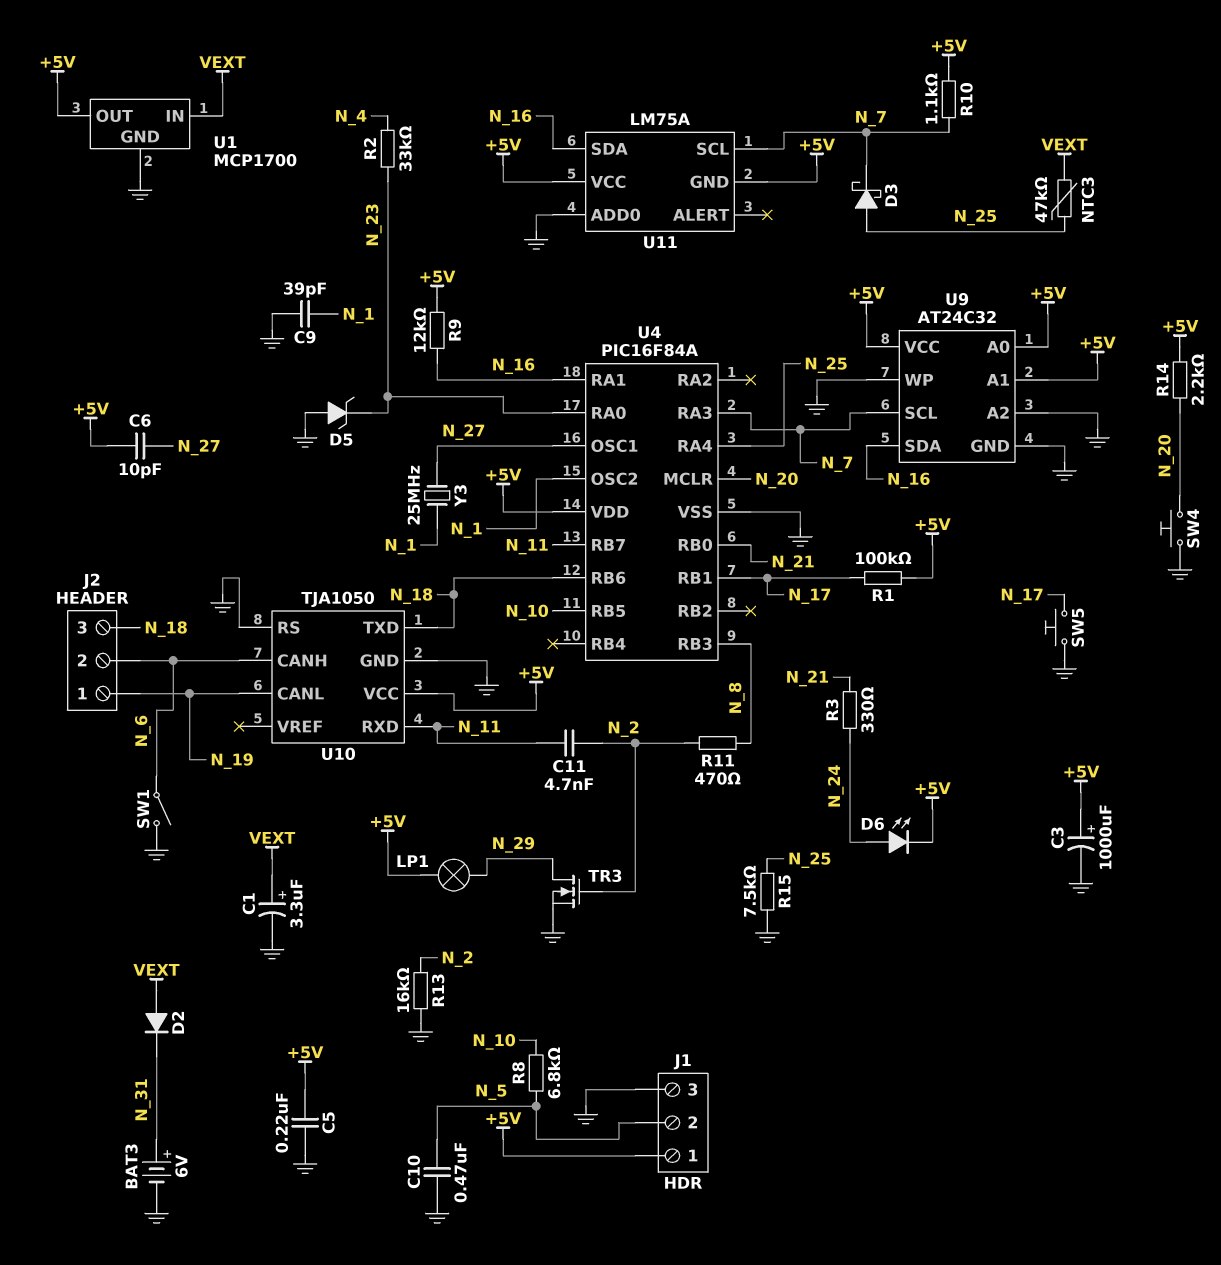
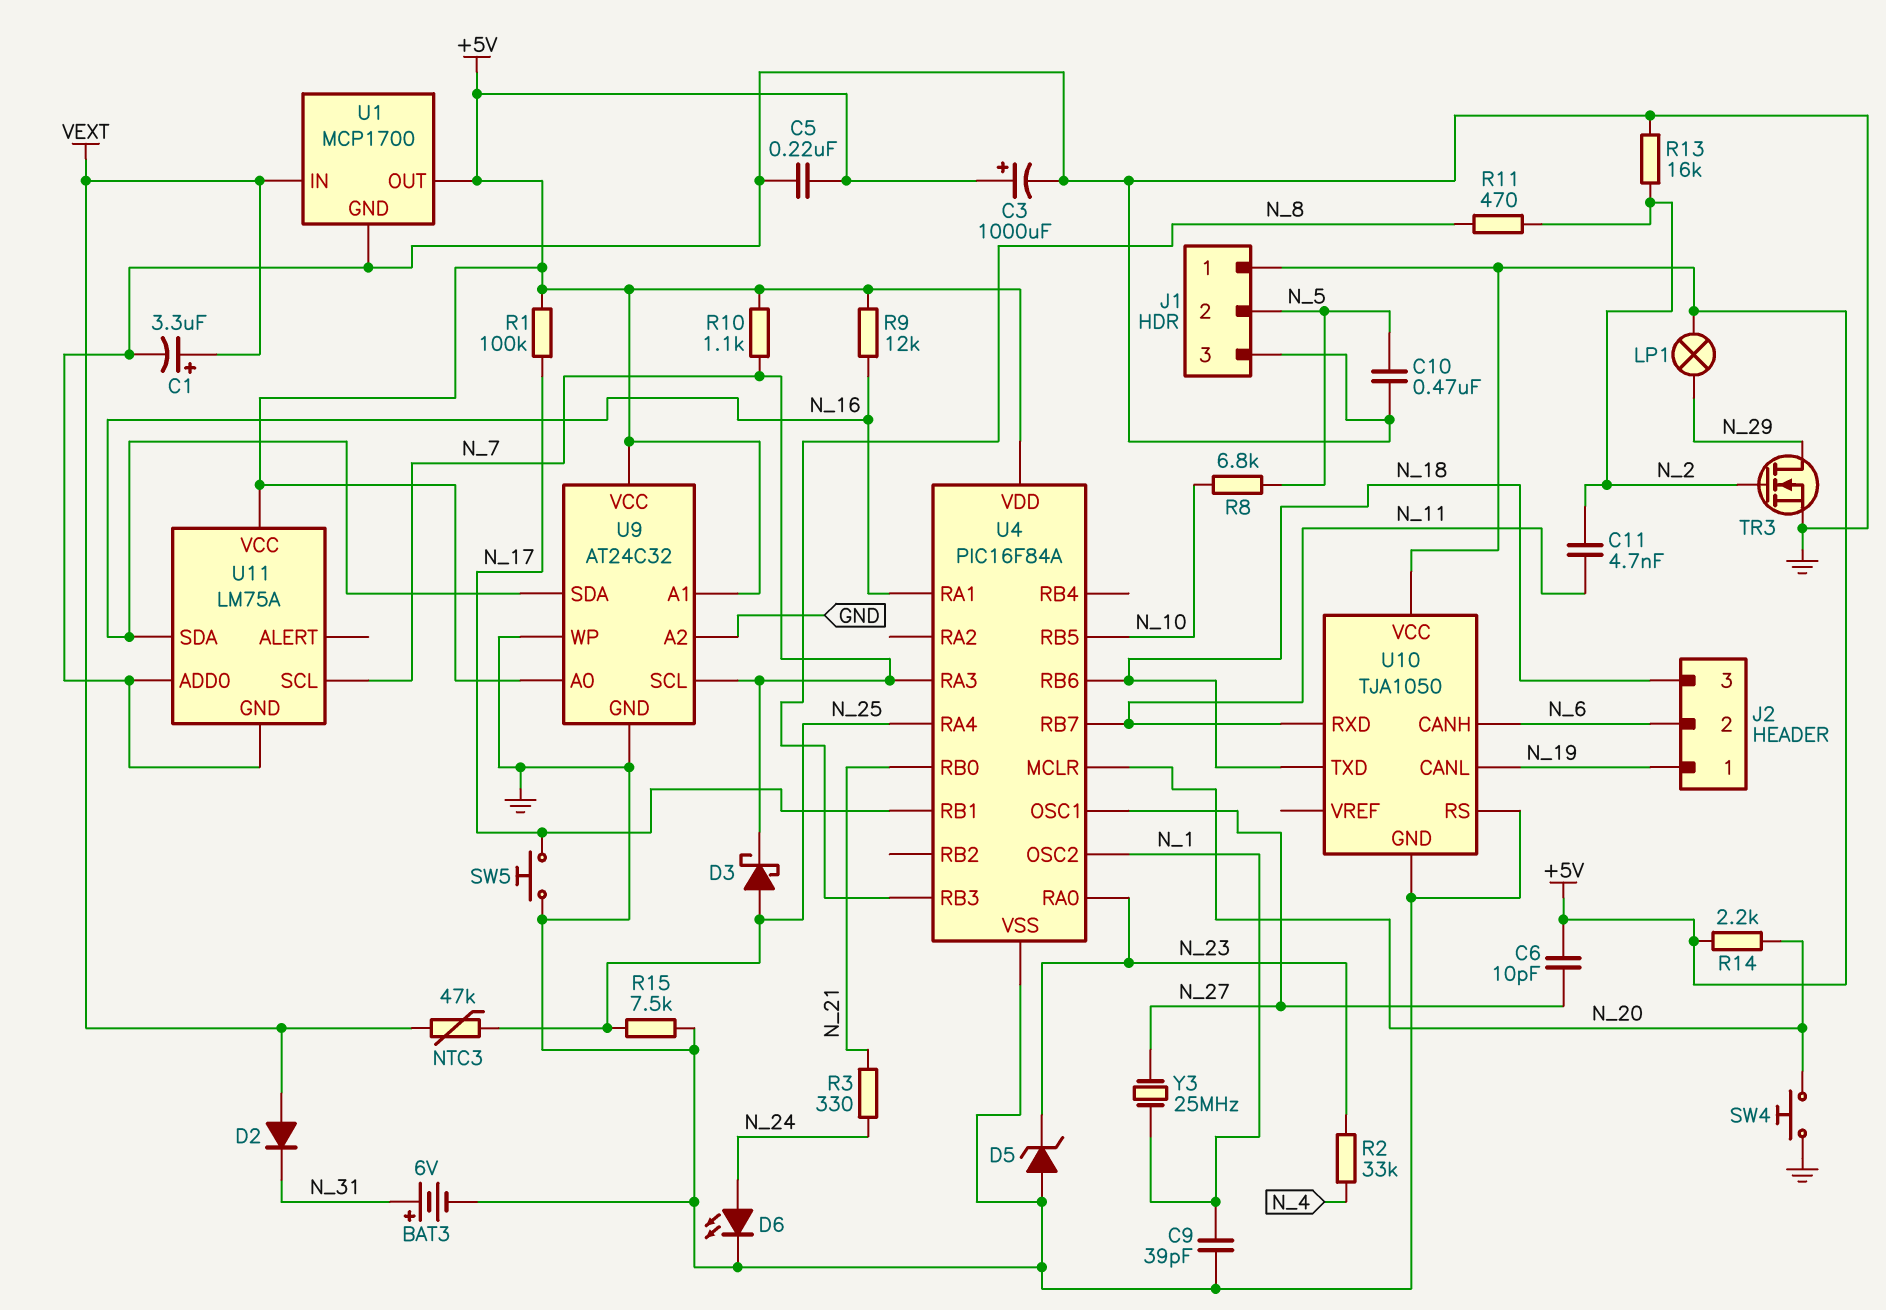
D6: LED (A N_24, K +5V) -> LED (A N_24, K GND)
SW1: switch (GND, N_6) -> none
U11 pin GND: +5V -> GND

